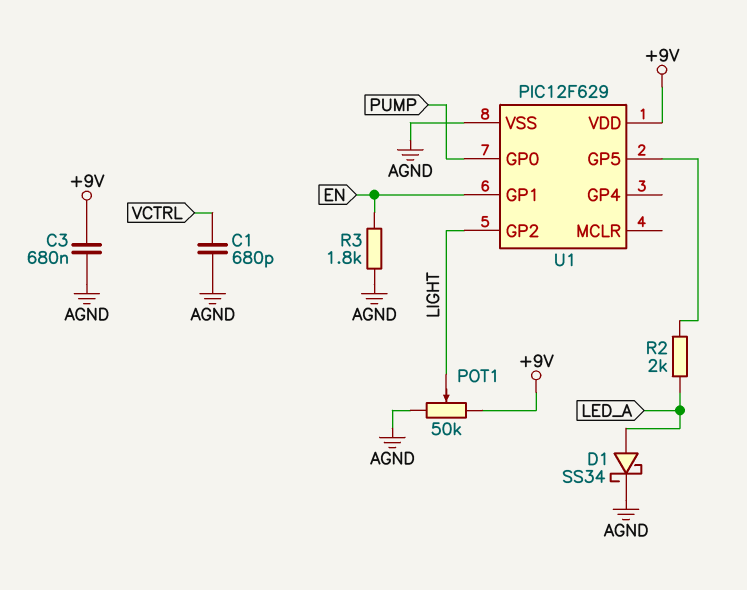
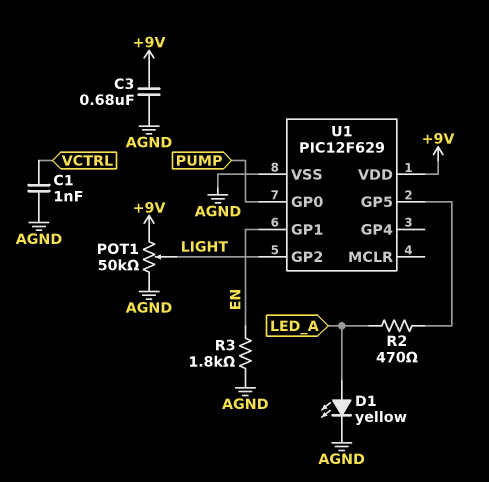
C1: 680pF (AGND, VCTRL) -> 1nF (AGND, VCTRL)
D1: schottky SS34 (A LED_A, K AGND) -> LED yellow (A LED_A, K AGND)
R2: 2k (LED_A, U1/GP5) -> 470 (LED_A, U1/GP5)

